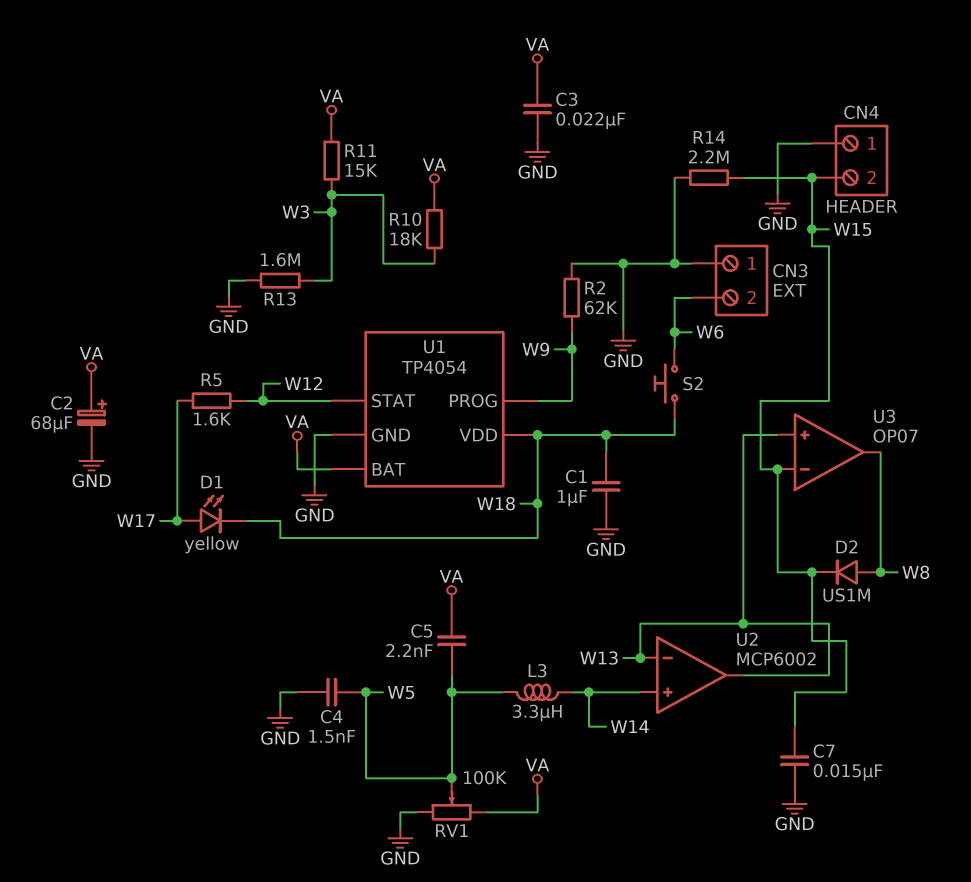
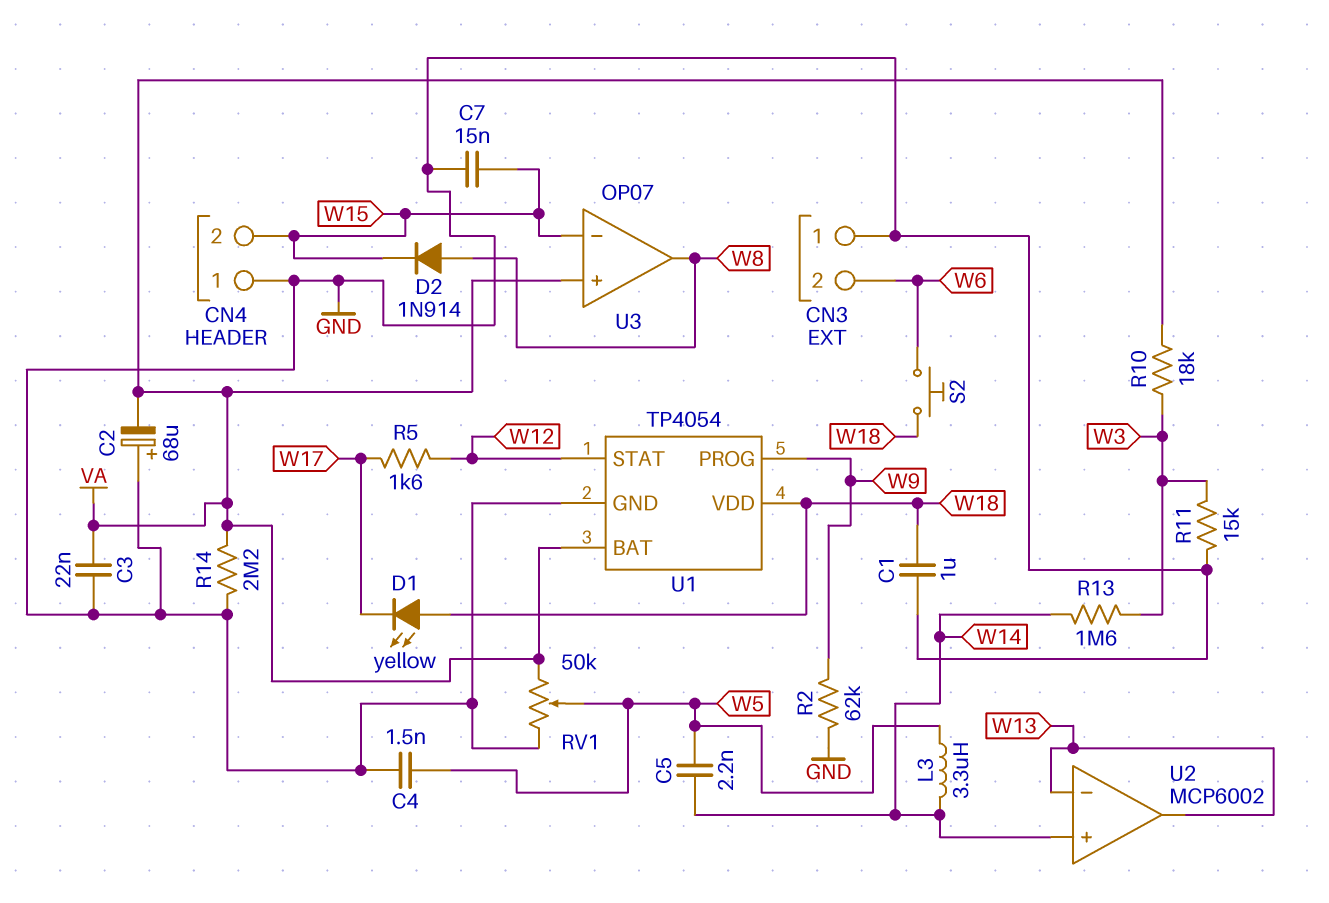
C2: 68uF (plus VA, minus GND) -> 68uF (plus GND, minus VA)
C5: 2.2nF (VA, W5) -> 2.2nF (W5, W14)
D1: LED yellow (A W17, K W18) -> LED yellow (A W18, K W17)
D2: diode US1M (A W8, K W15) -> diode 1N914 (A W8, K W15)
R11: 15k (VA, W3) -> 15k (GND, W3)
R13: 1.6M (GND, W3) -> 1.6M (W3, W14)
R14: 2.2M (GND, W15) -> 2.2M (GND, VA)
RV1: 100k (GND, VA, wiper W5) -> 50k (GND, VA, wiper W5)
U3 pin in+: W13 -> VA

